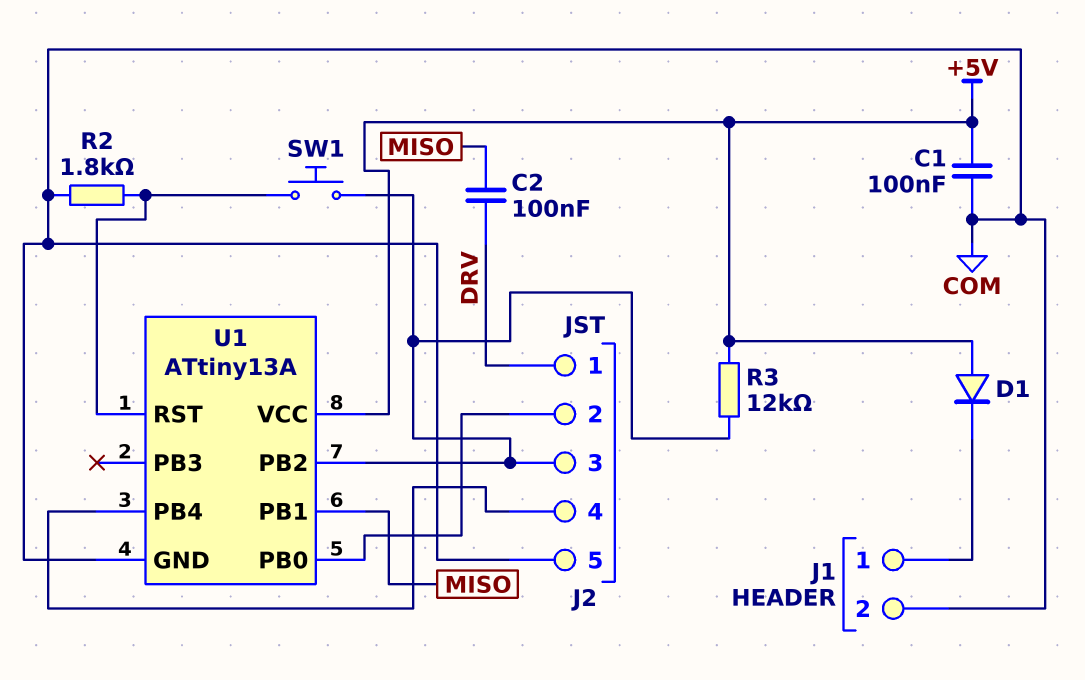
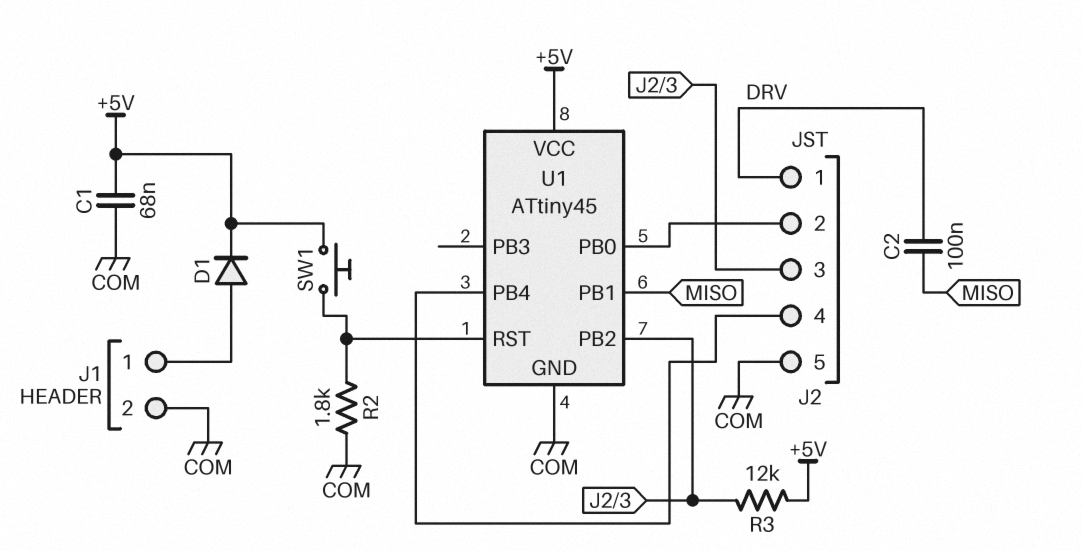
C1: 100nF (+5V, COM) -> 68nF (+5V, COM)
D1: diode (A +5V, K J1/1) -> diode (A J1/1, K +5V)
SW1: button (J2/3, U1/RST) -> button (+5V, U1/RST)
U1: ATtiny13A -> ATtiny45

